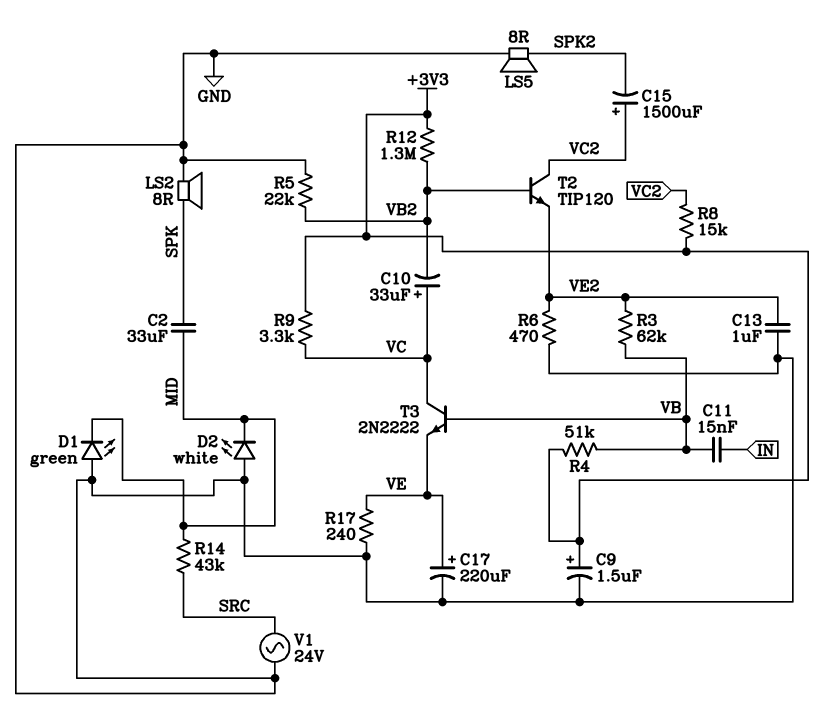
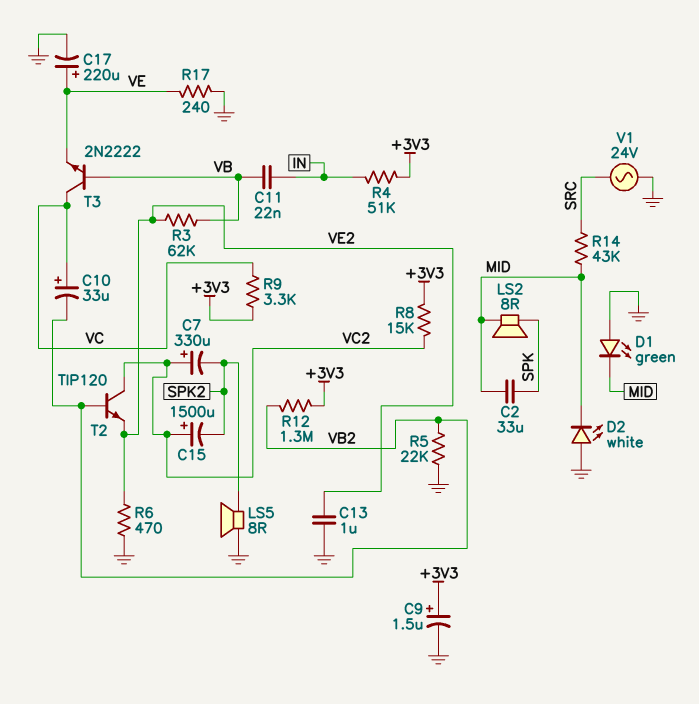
C7: none -> 330uF (plus VC2, minus SPK2)
C11: 15nF (IN, VB) -> 22nF (IN, VB)
LS2: speaker 8R (GND, SPK) -> speaker 8R (MID, SPK)
R4: 51k (+3V3, VB) -> 51k (+3V3, IN)

